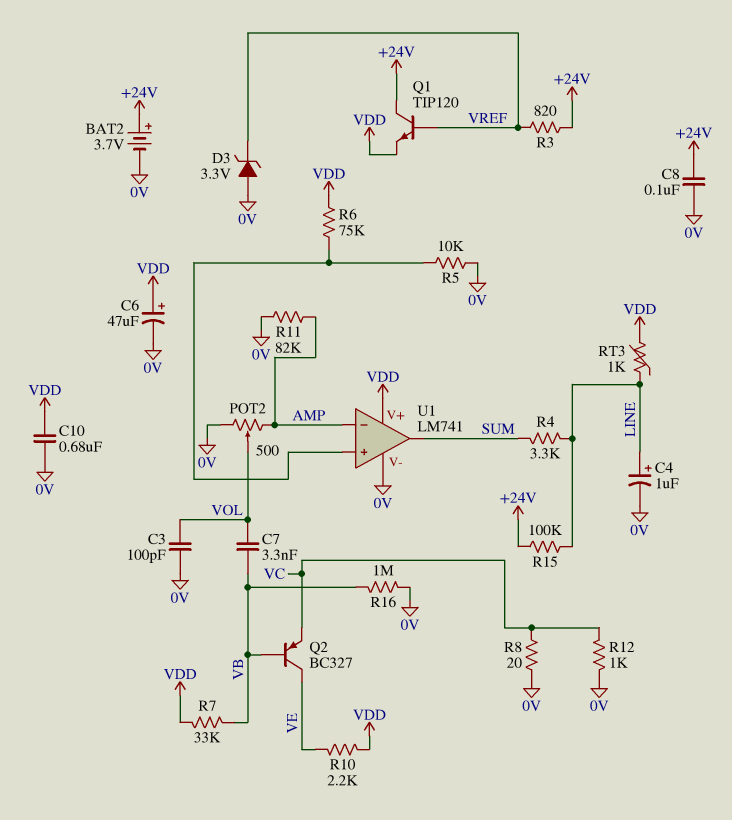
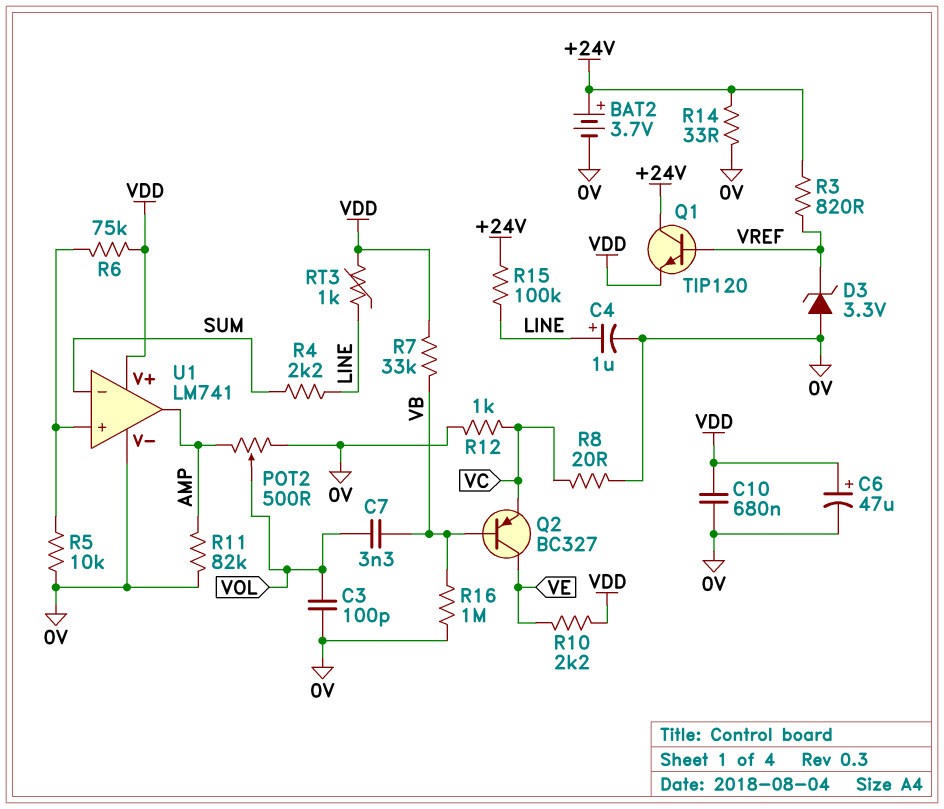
C8: 100nF (+24V, 0V) -> none
R4: 3.3k (LINE, SUM) -> 2.2k (LINE, SUM)
R14: none -> 33 (+24V, 0V)
U1 pin in-: AMP -> SUM
U1 pin out: SUM -> AMP

